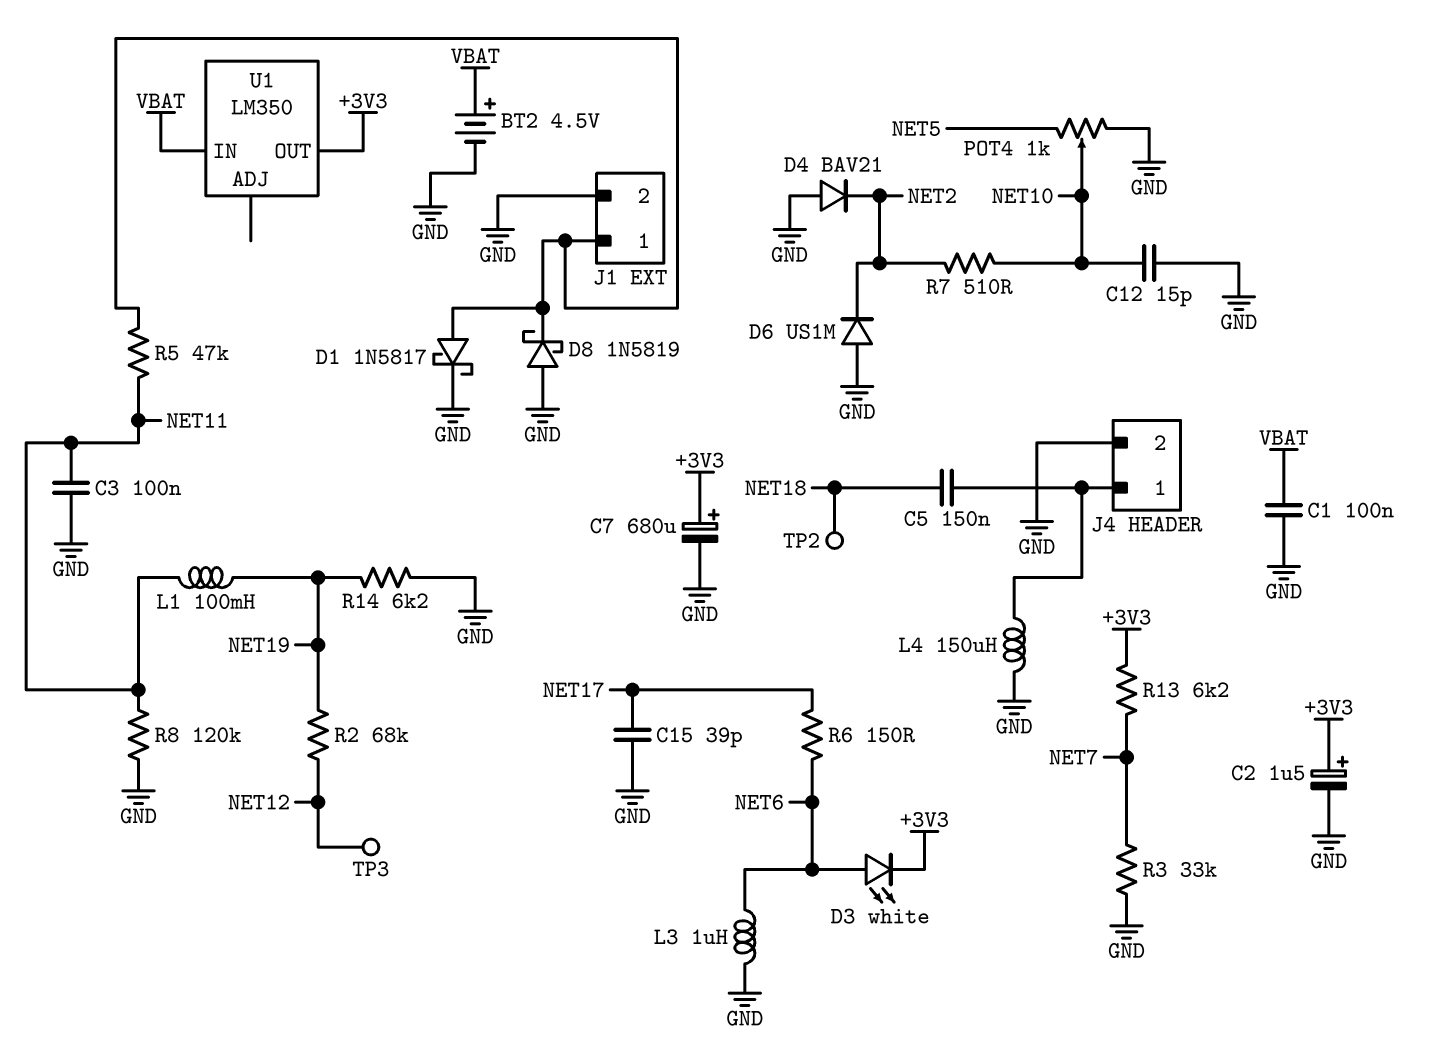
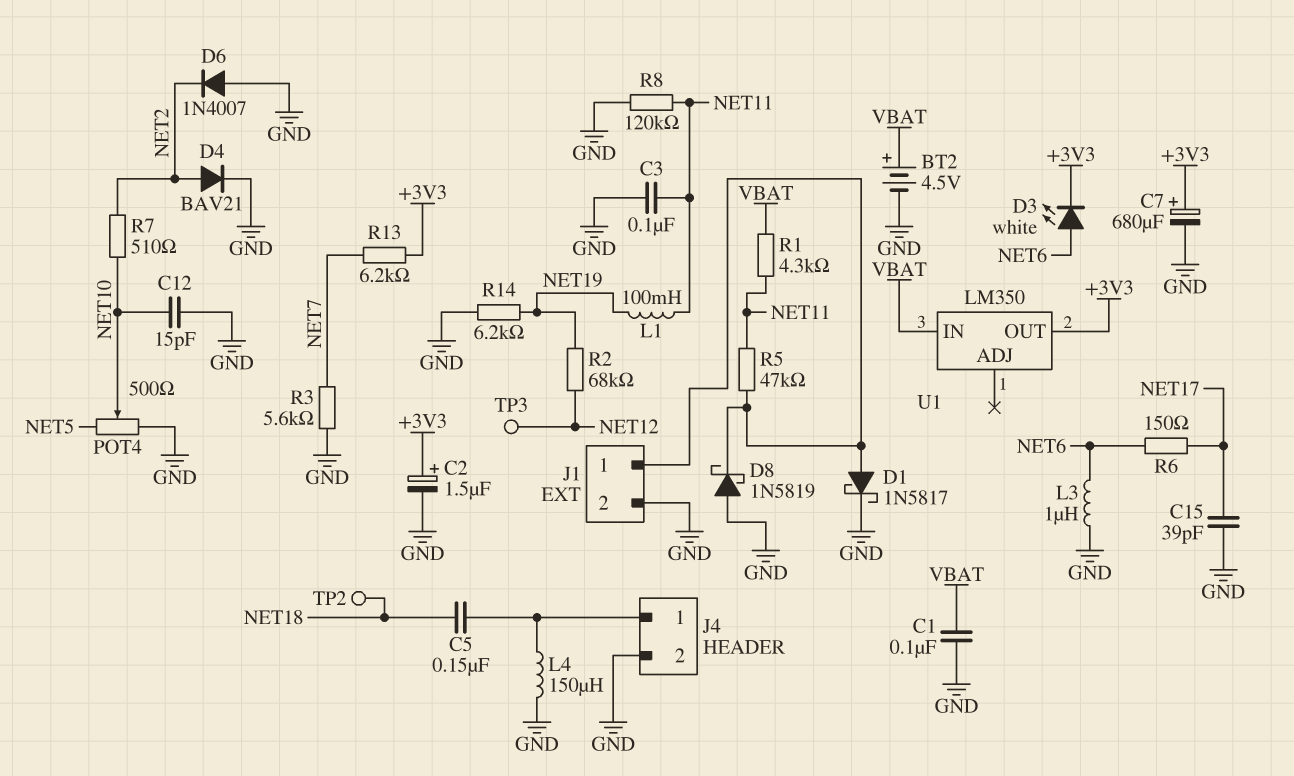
D4: diode BAV21 (A GND, K NET2) -> diode BAV21 (A NET2, K GND)
D6: diode US1M (A GND, K NET2) -> diode 1N4007 (A GND, K NET2)
POT4: 1k (GND, NET5, wiper NET10) -> 500 (GND, NET5, wiper NET10)
R1: none -> 4.3k (NET11, VBAT)
R3: 33k (GND, NET7) -> 5.6k (GND, NET7)

